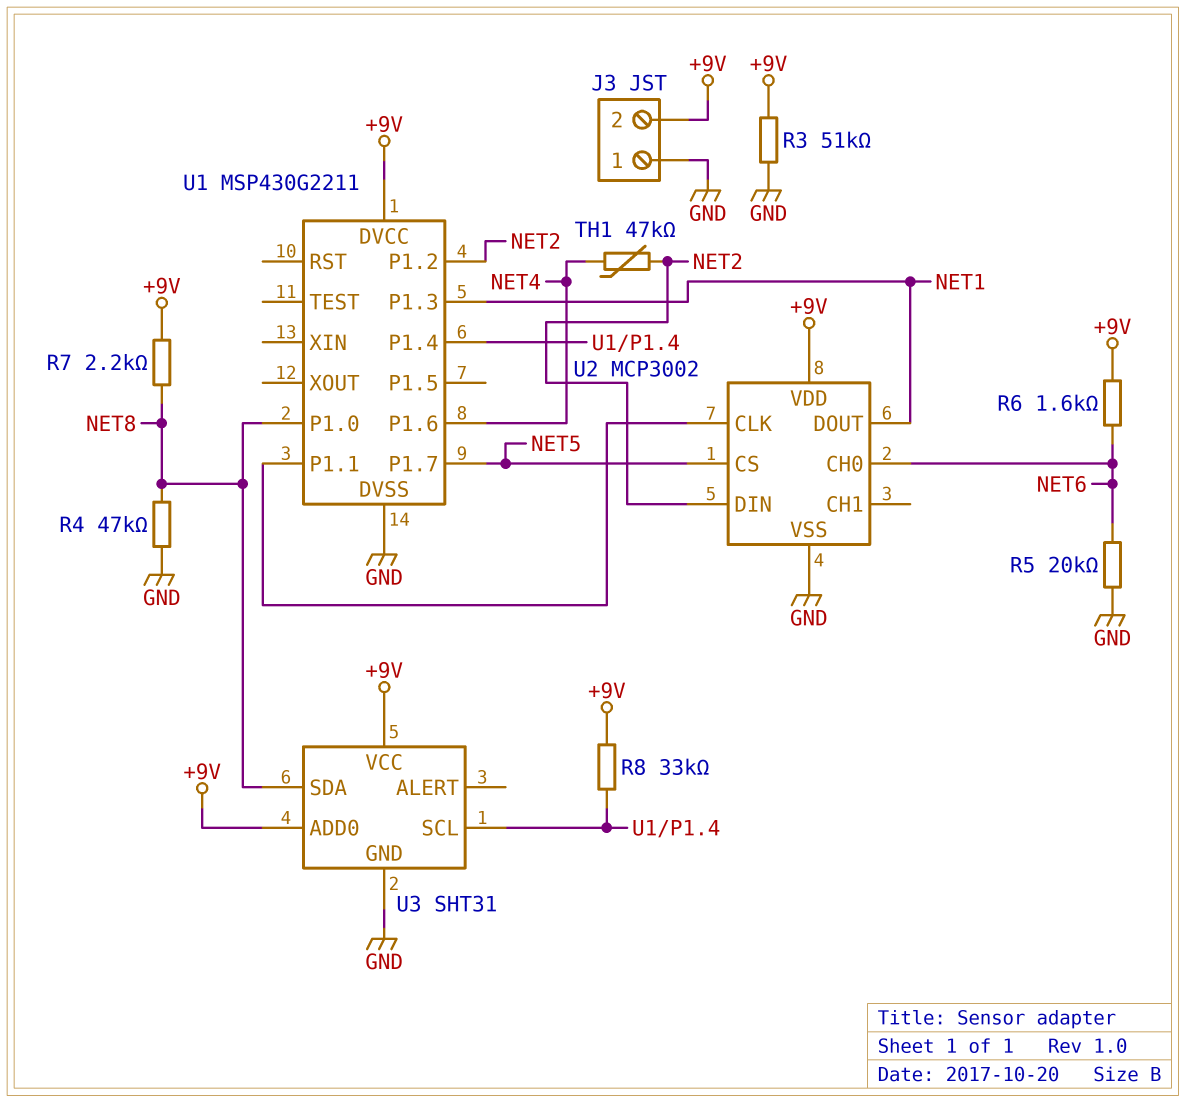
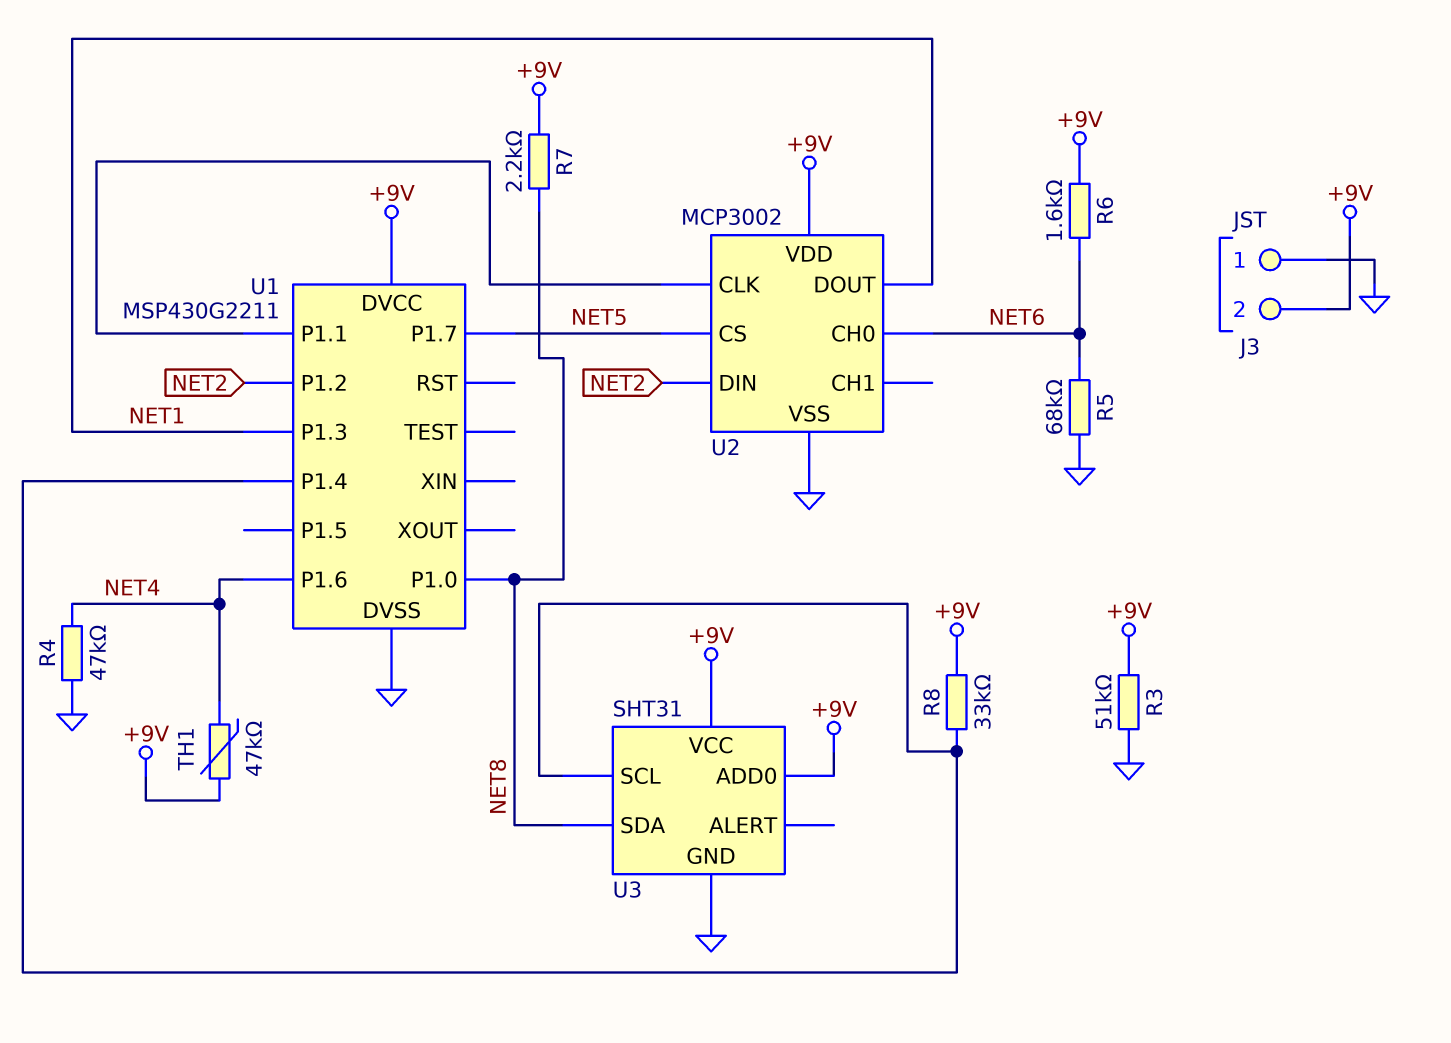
R4: 47k (GND, NET8) -> 47k (GND, NET4)
R5: 20k (GND, NET6) -> 68k (GND, NET6)
TH1: 47k (NET2, NET4) -> 47k (+9V, NET4)

